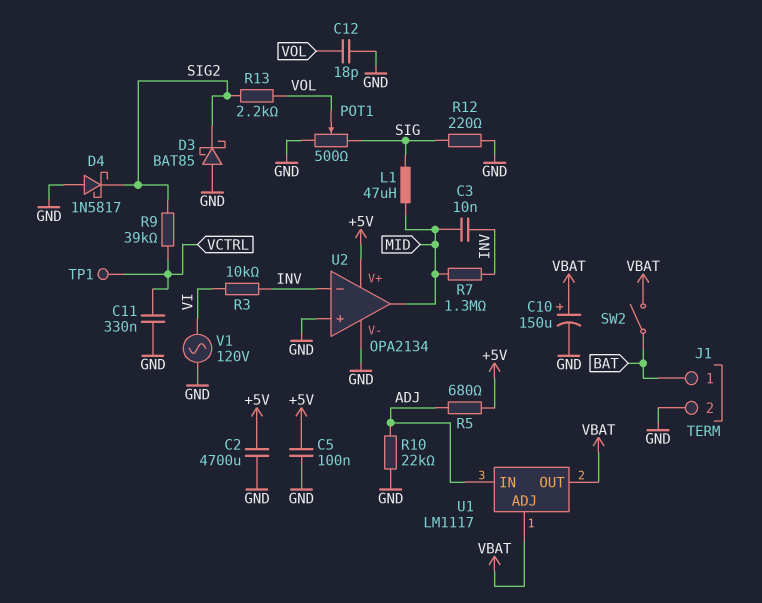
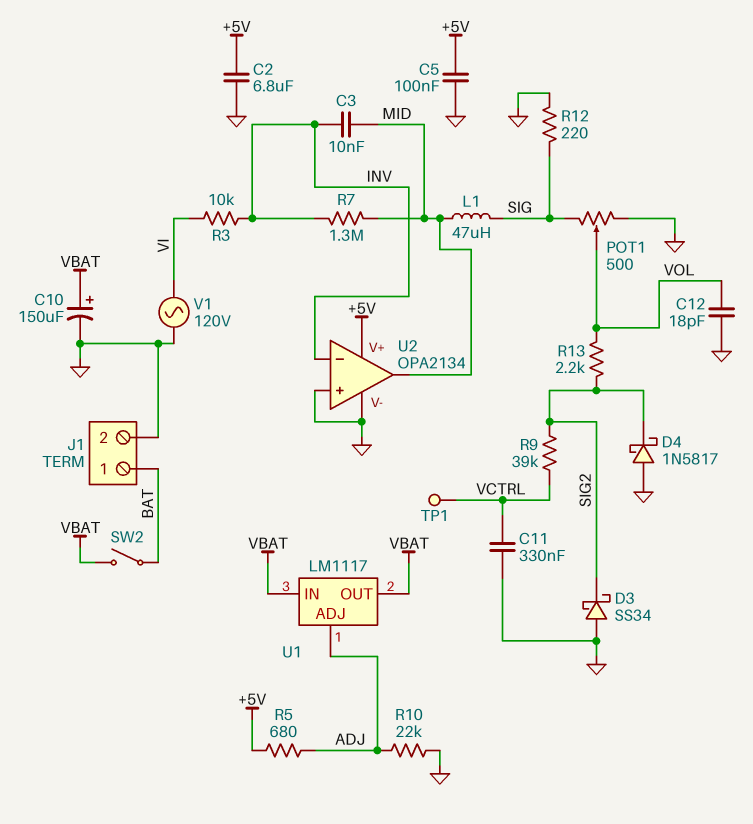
C2: 4700uF (+5V, GND) -> 6.8uF (+5V, GND)
D3: schottky BAT85 (A GND, K SIG2) -> schottky SS34 (A GND, K SIG2)
U1 pin ADJ: VBAT -> ADJ
U1 pin IN: ADJ -> VBAT

